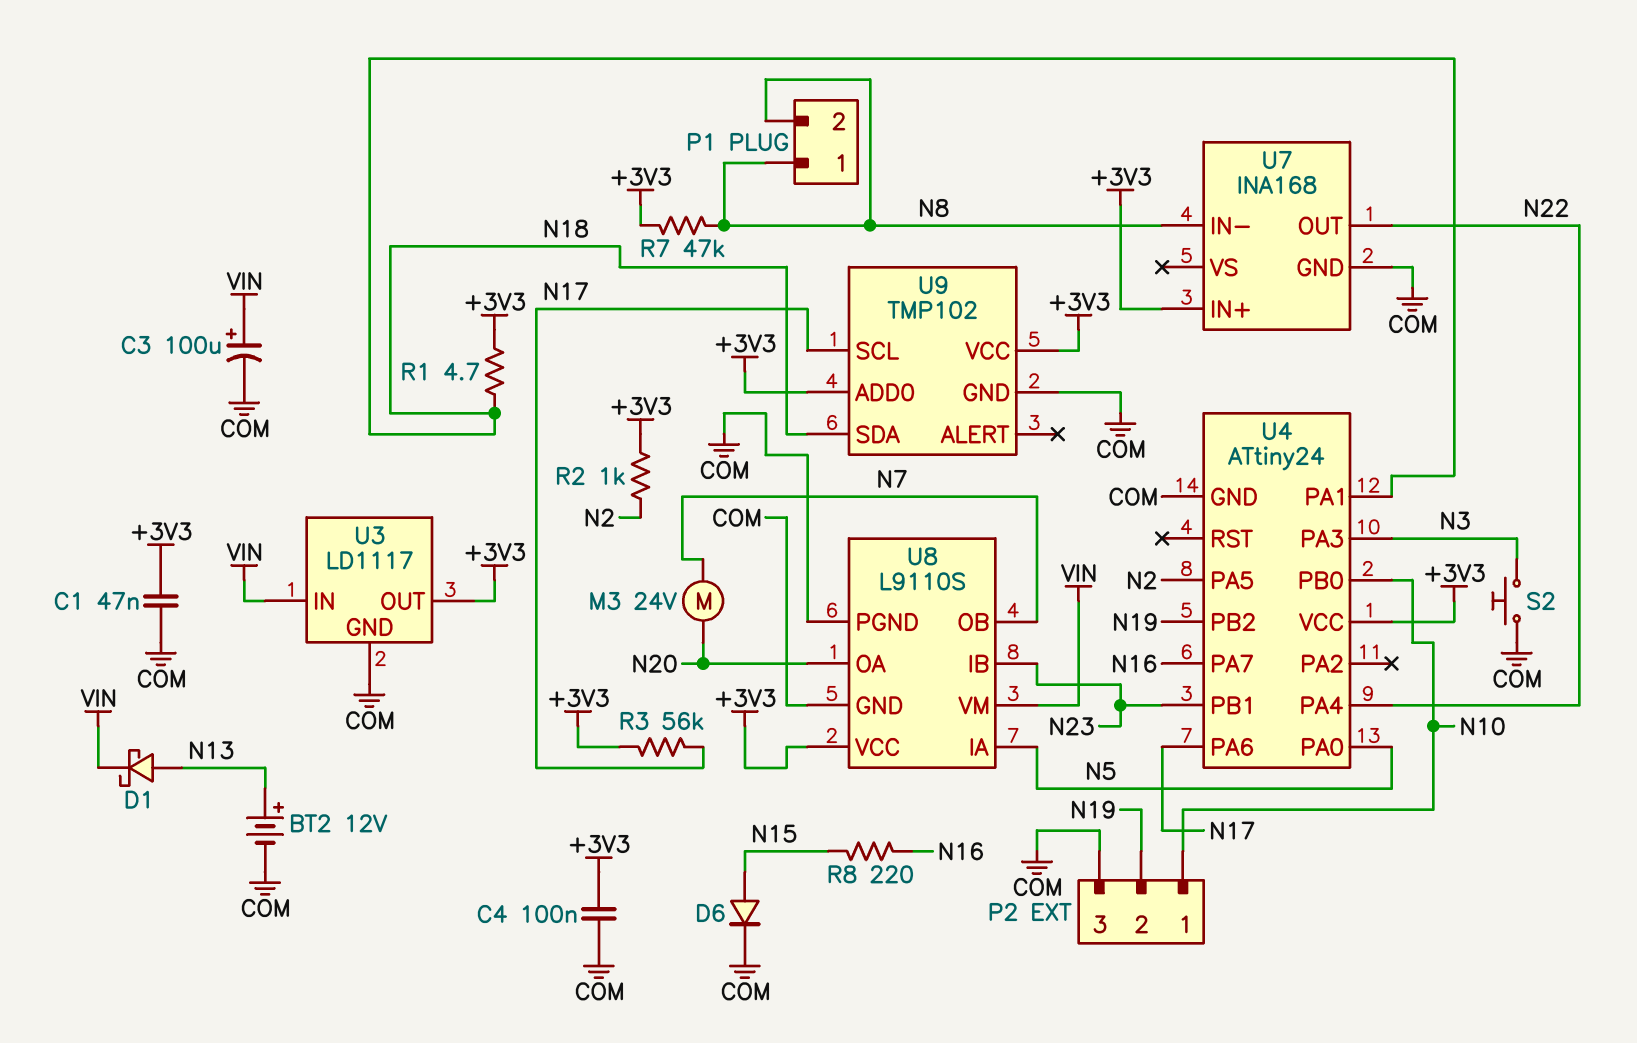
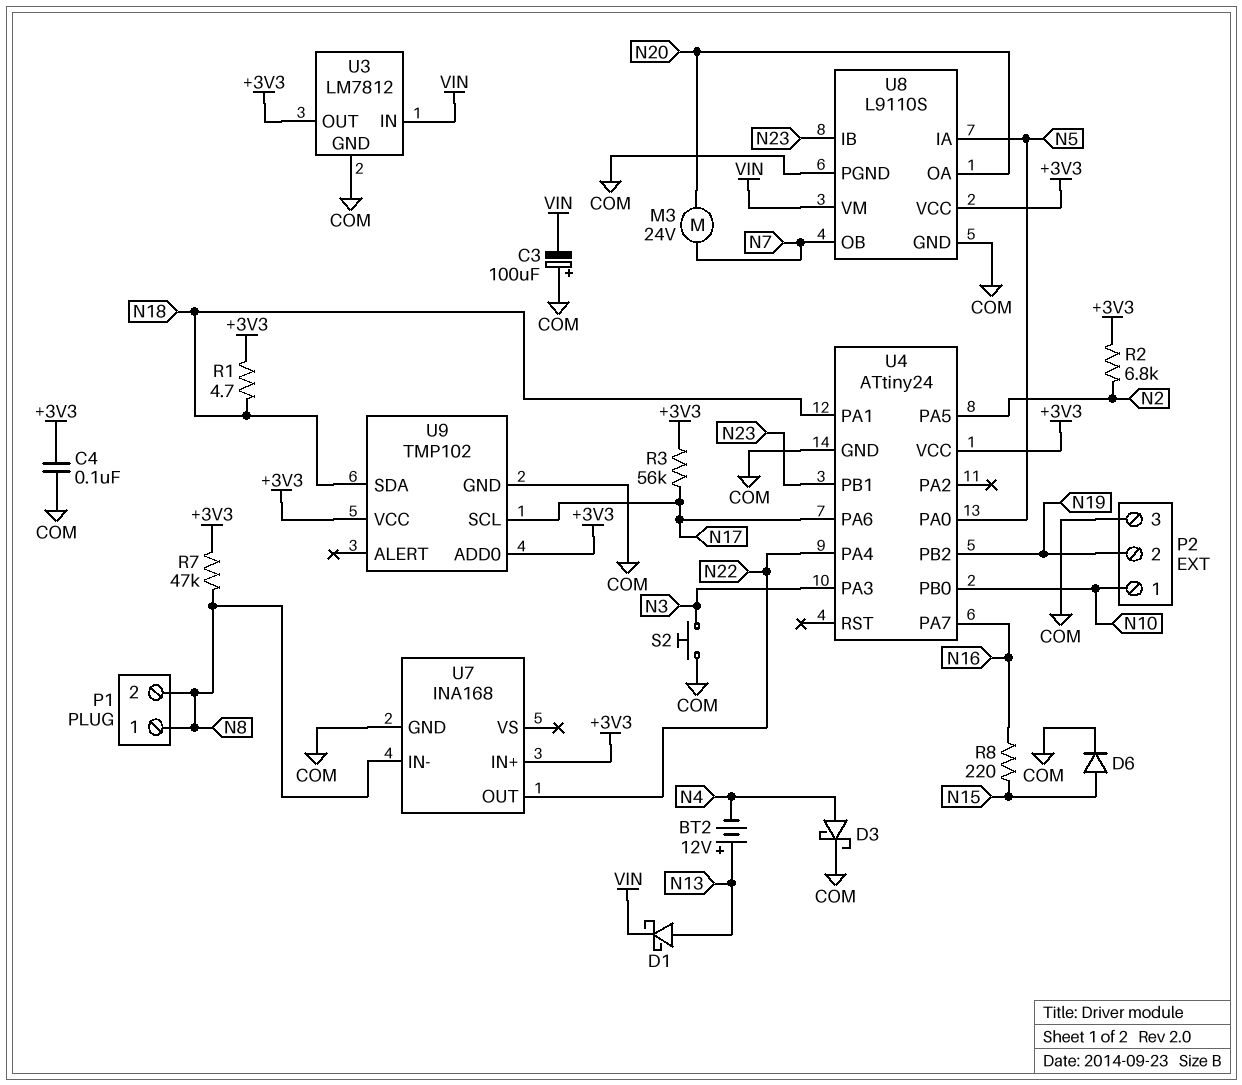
BT2: 12V (plus N13, minus COM) -> 12V (plus N13, minus N4)
C1: 47nF (+3V3, COM) -> none
C3: 100uF (plus VIN, minus COM) -> 100uF (plus COM, minus VIN)
D3: none -> schottky (A N4, K COM)
R2: 1k (+3V3, N2) -> 6.8k (+3V3, N2)
U3: LD1117 -> LM7812

